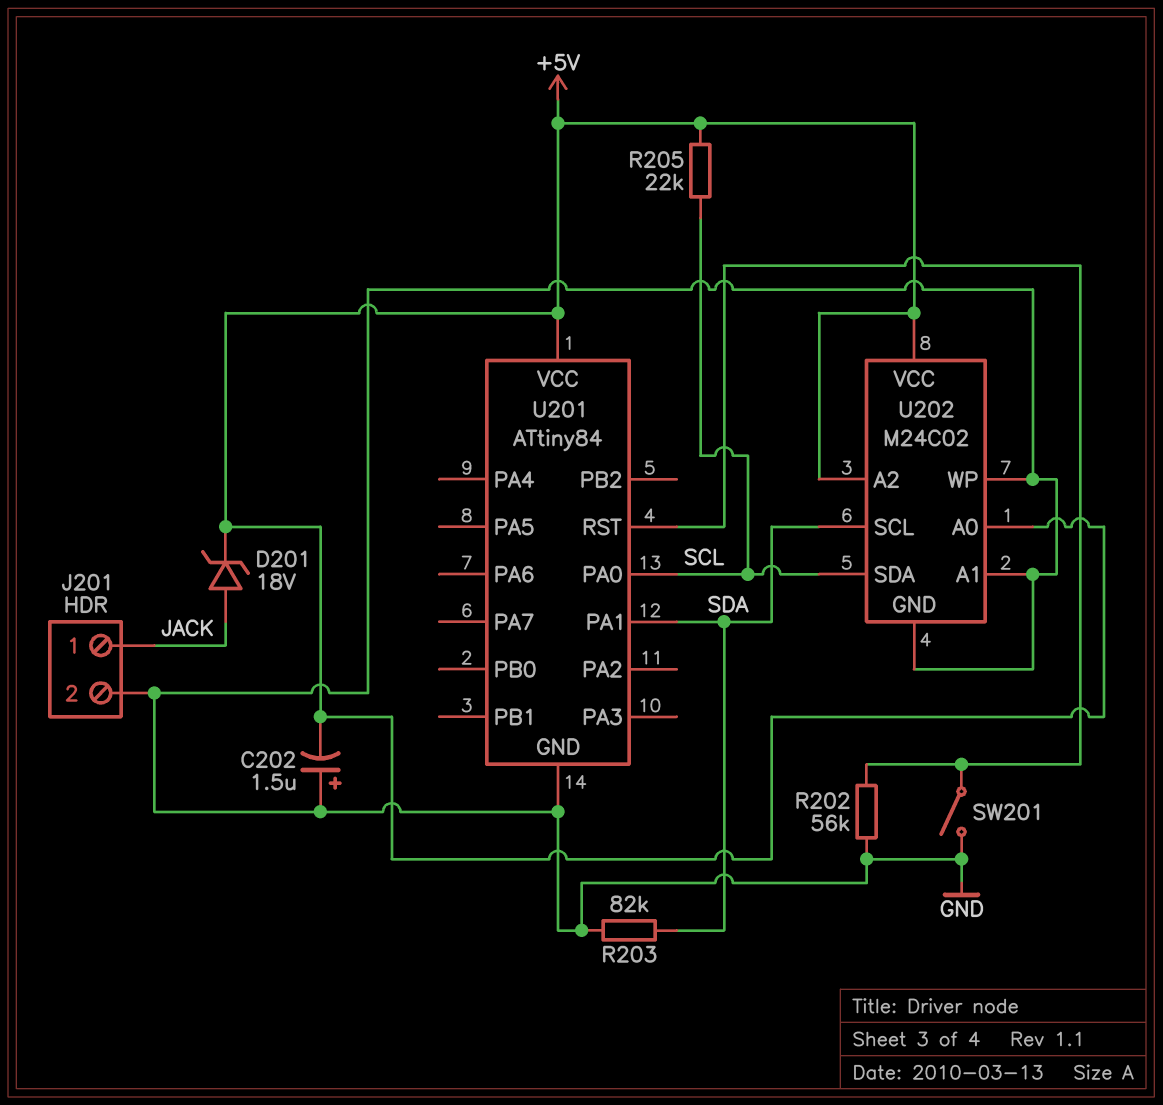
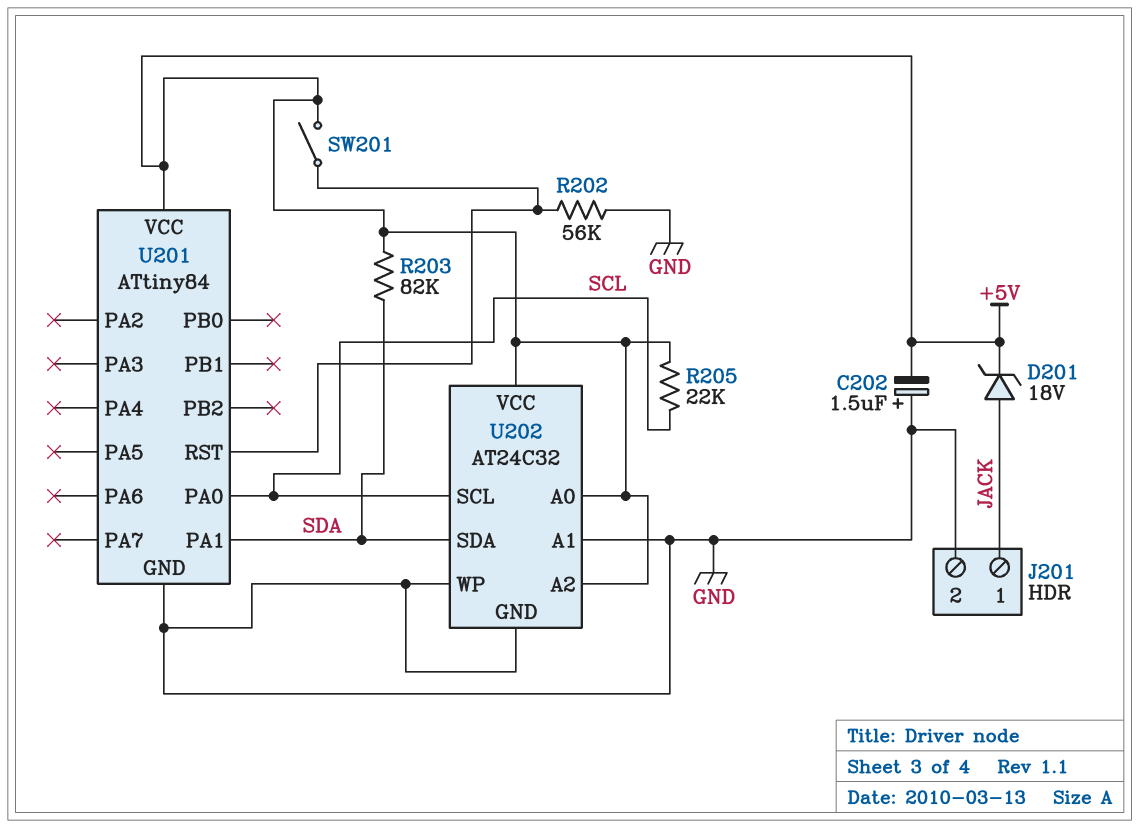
R203: 82k (GND, SDA) -> 82k (+5V, SDA)
SW201: switch (GND, U201/RST) -> switch (+5V, U201/RST)
U202: M24C02 -> AT24C32
U202 pin SCL: SDA -> SCL
U202 pin SDA: SCL -> SDA

